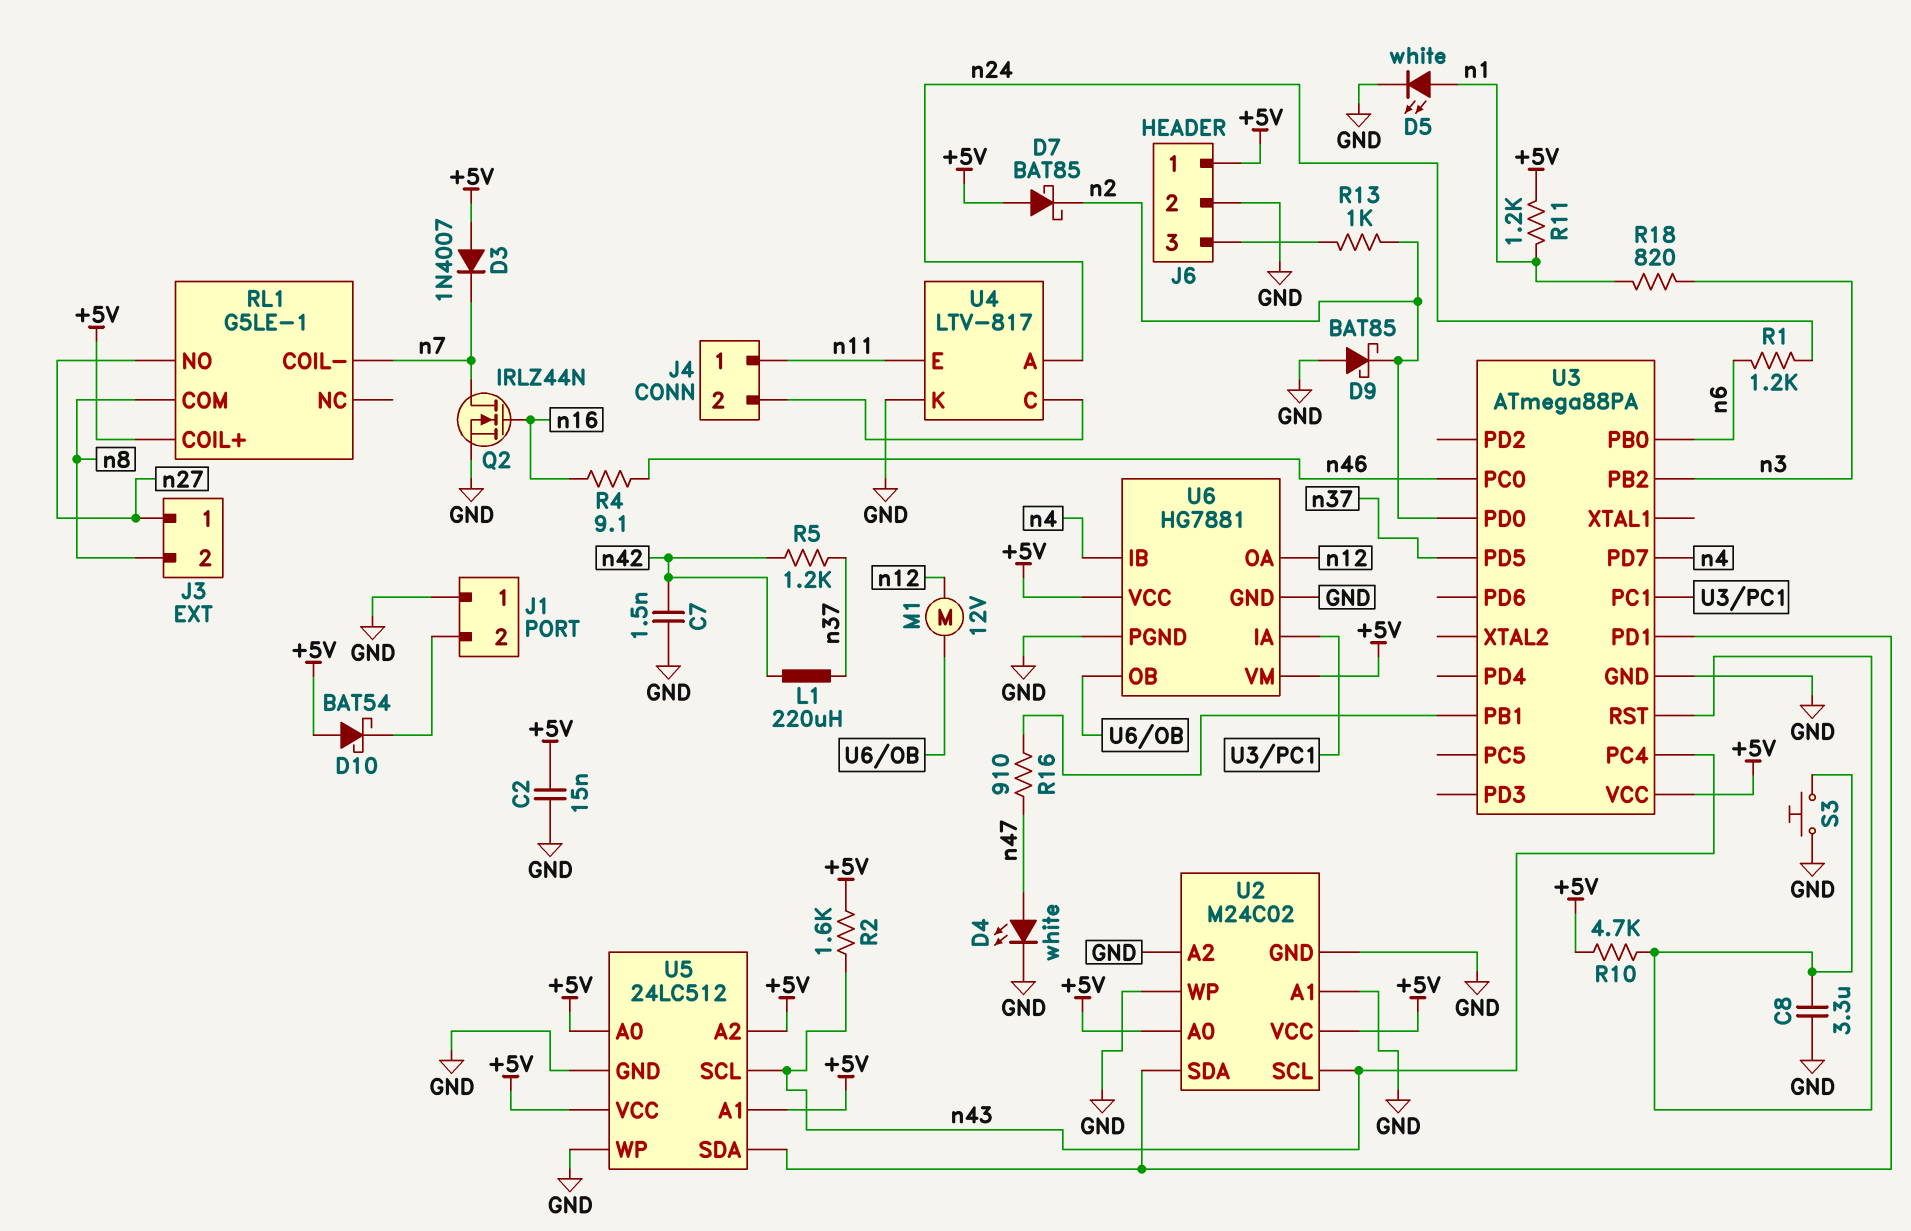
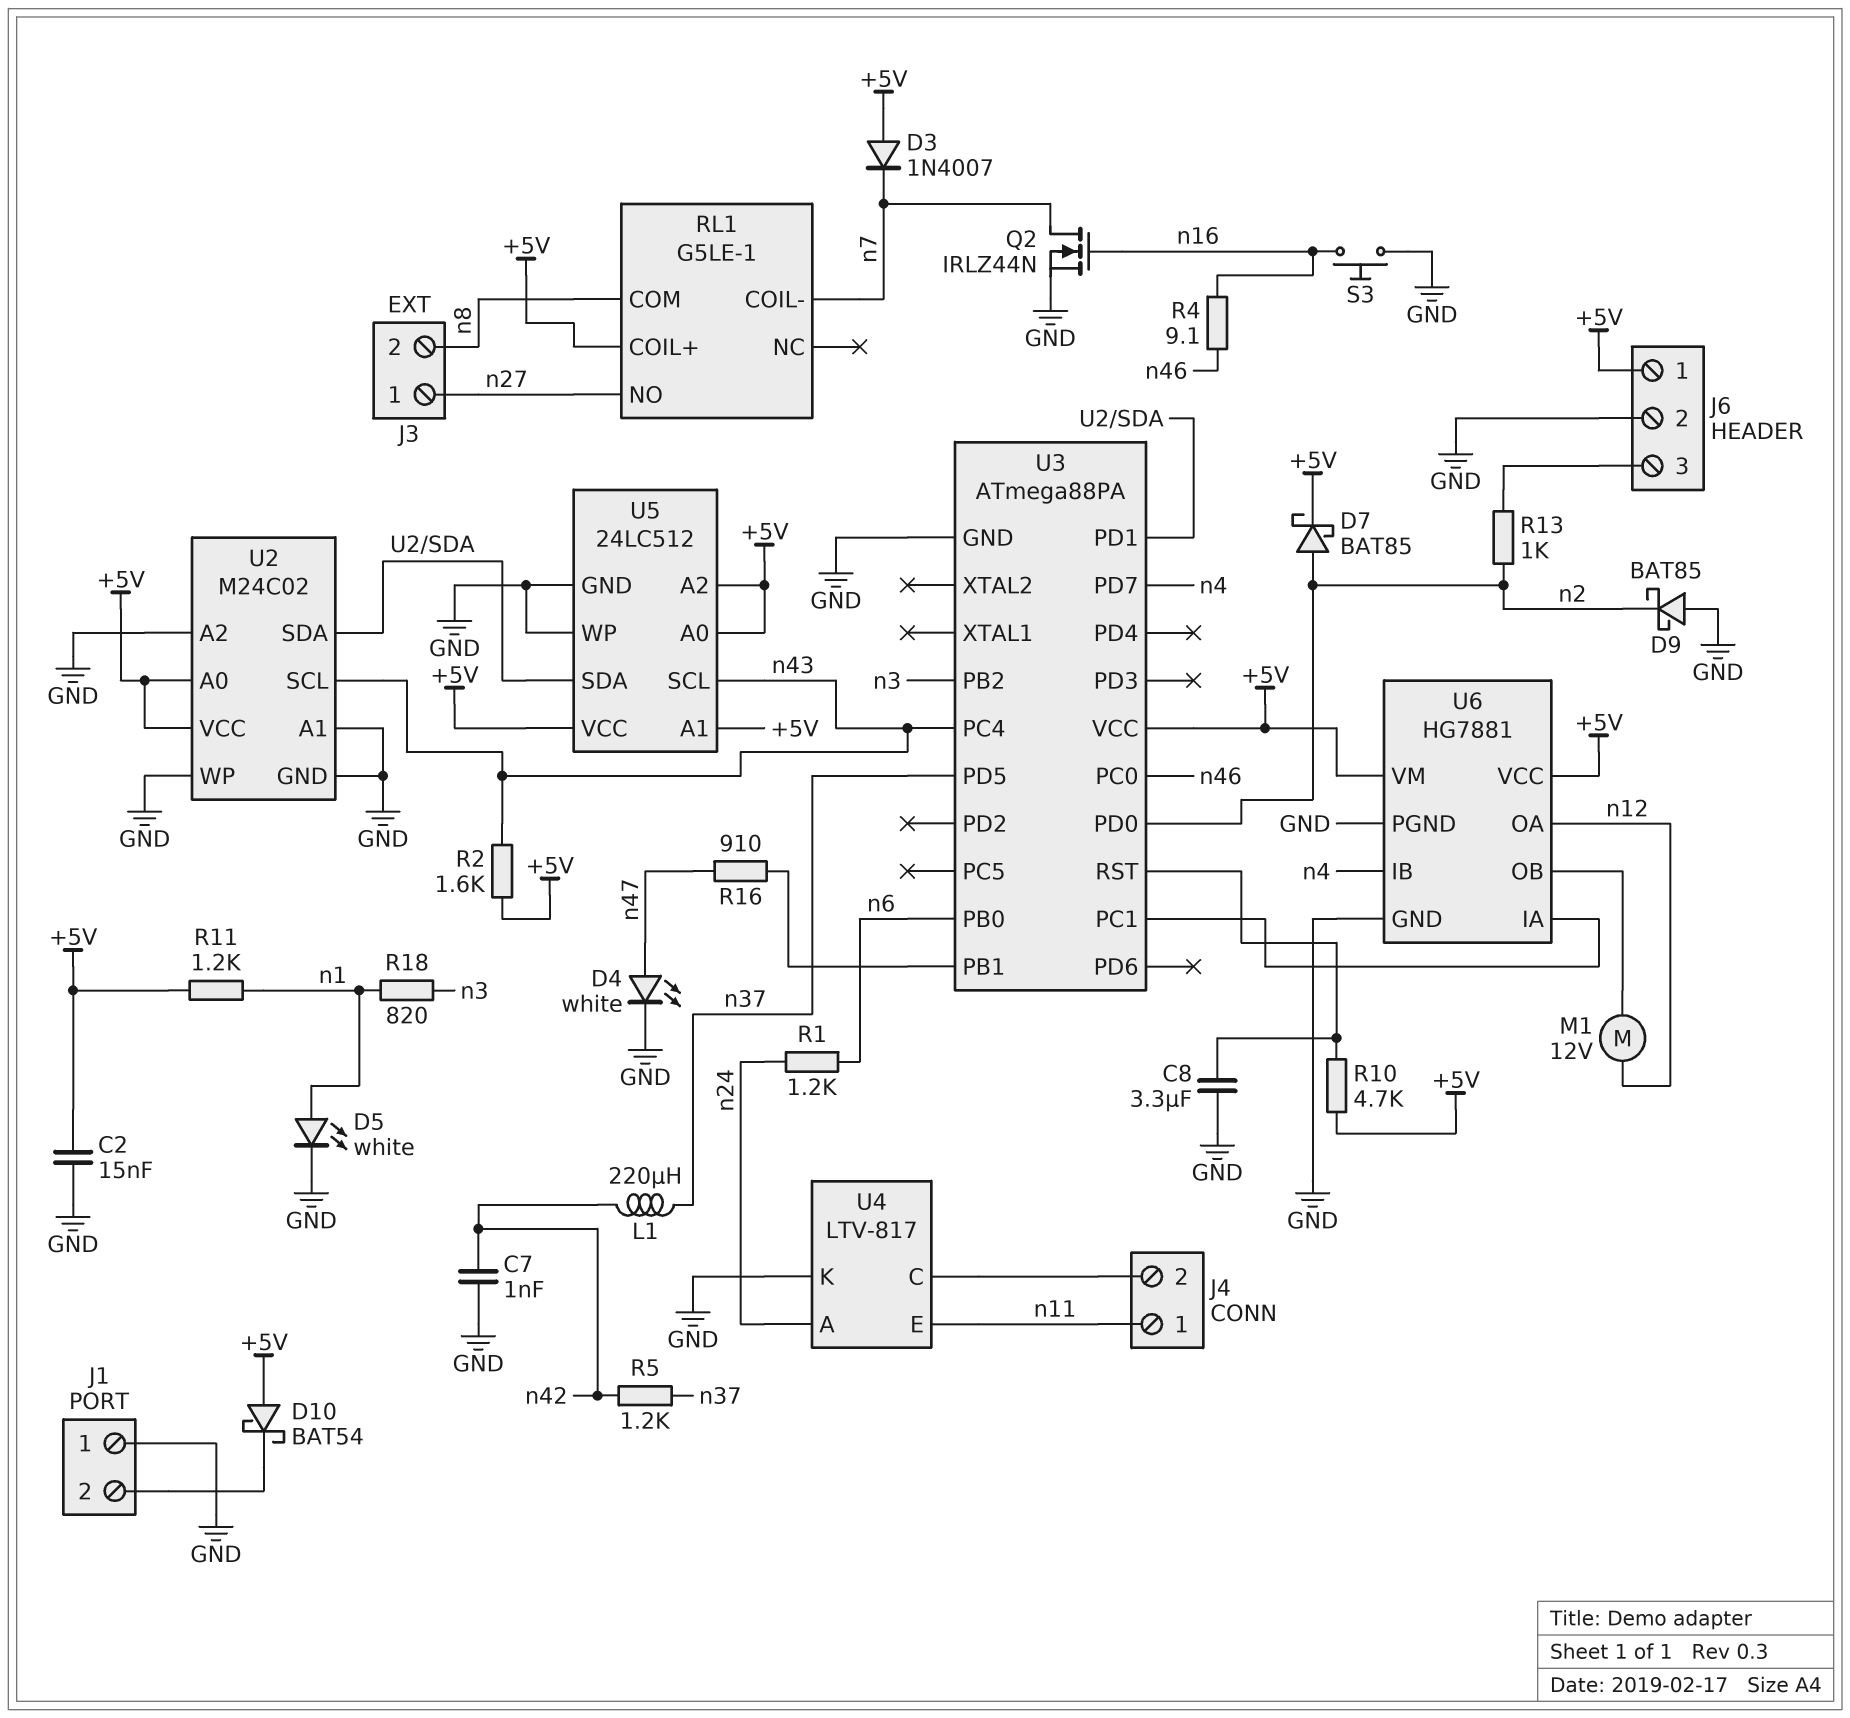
C7: 1.5nF (GND, n42) -> 1nF (GND, n42)
D7: schottky BAT85 (A +5V, K n2) -> schottky BAT85 (A n2, K +5V)
S3: button (GND, U3/RST) -> button (GND, n16)

